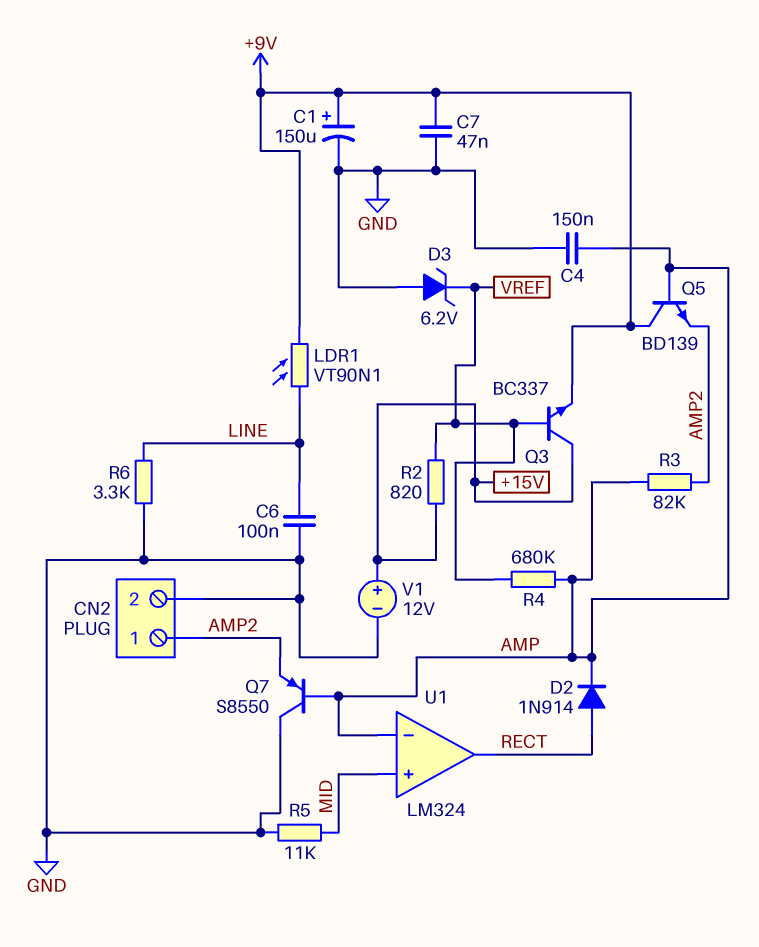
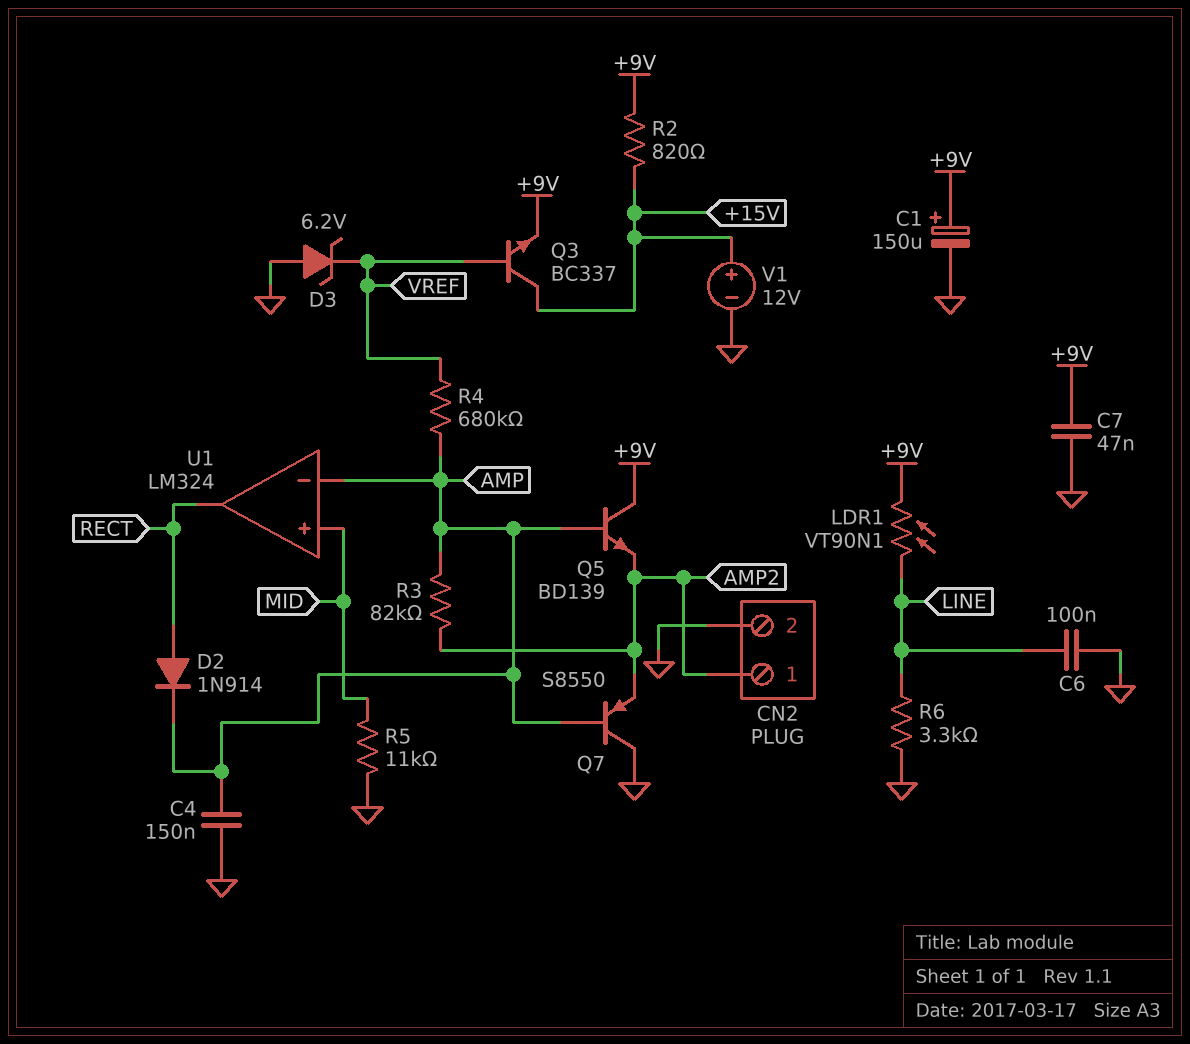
R2: 820 (+15V, VREF) -> 820 (+9V, +15V)

